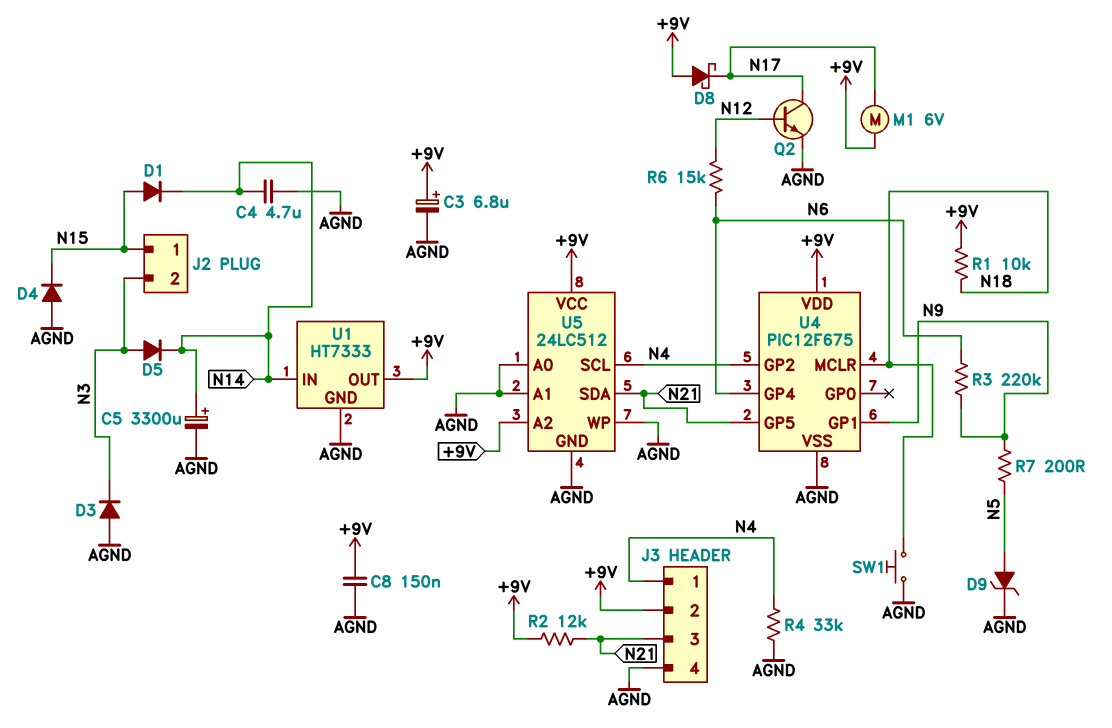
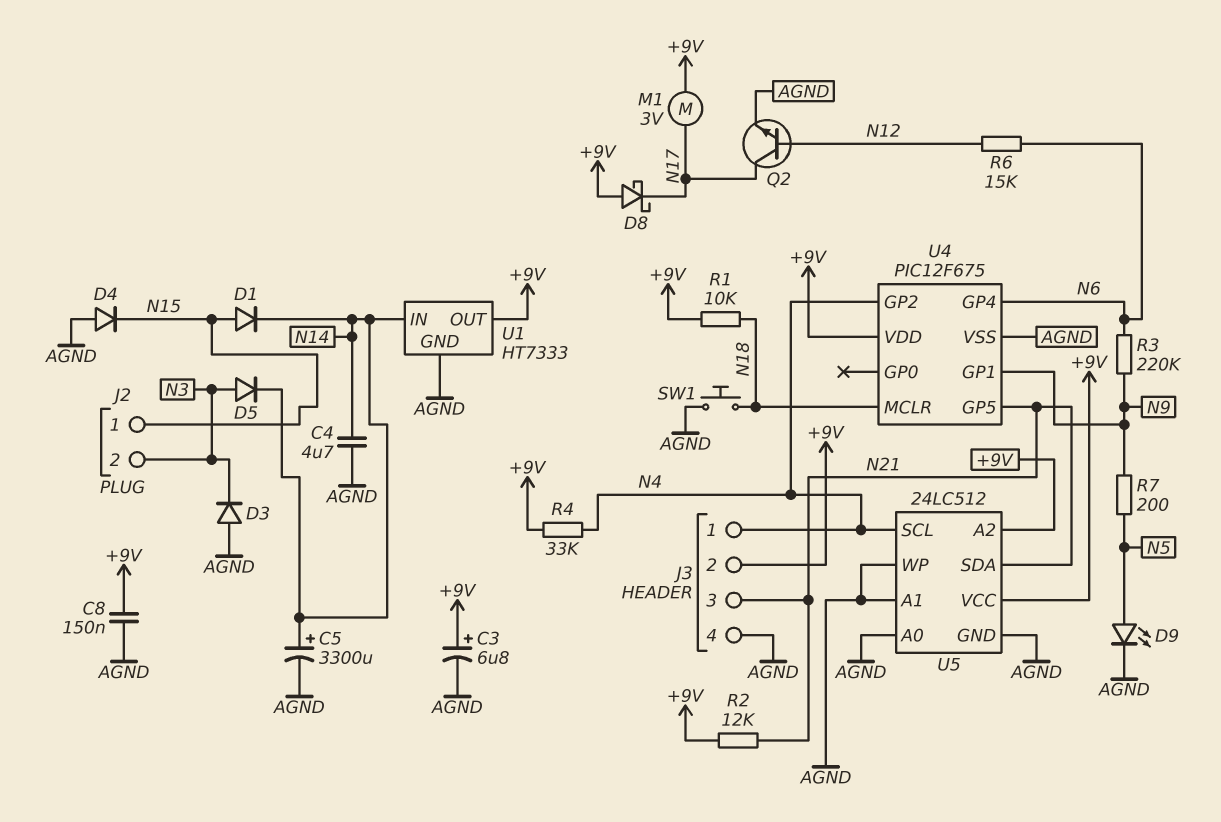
D9: zener (A N5, K AGND) -> LED (A N5, K AGND)
M1: motor 6V (+9V, N17) -> motor 3V (+9V, N17)
R4: 33k (AGND, N4) -> 33k (+9V, N4)

